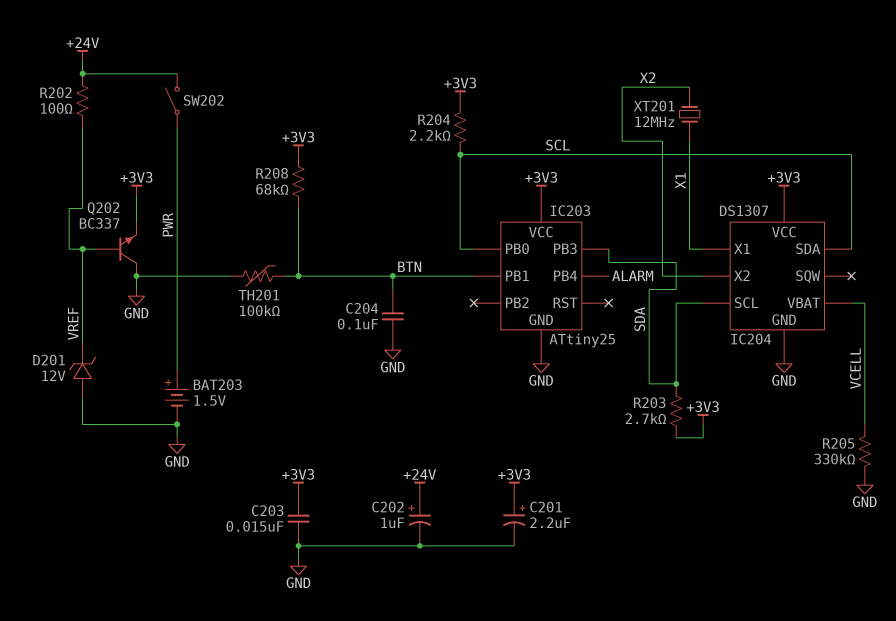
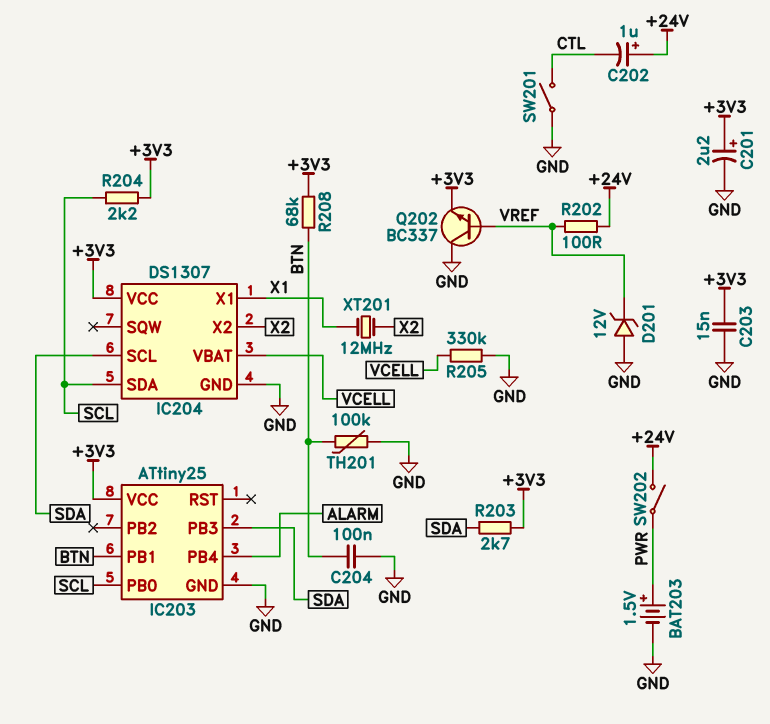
C202: 1uF (plus +24V, minus GND) -> 1uF (plus +24V, minus CTL)
SW201: none -> switch (CTL, GND)

